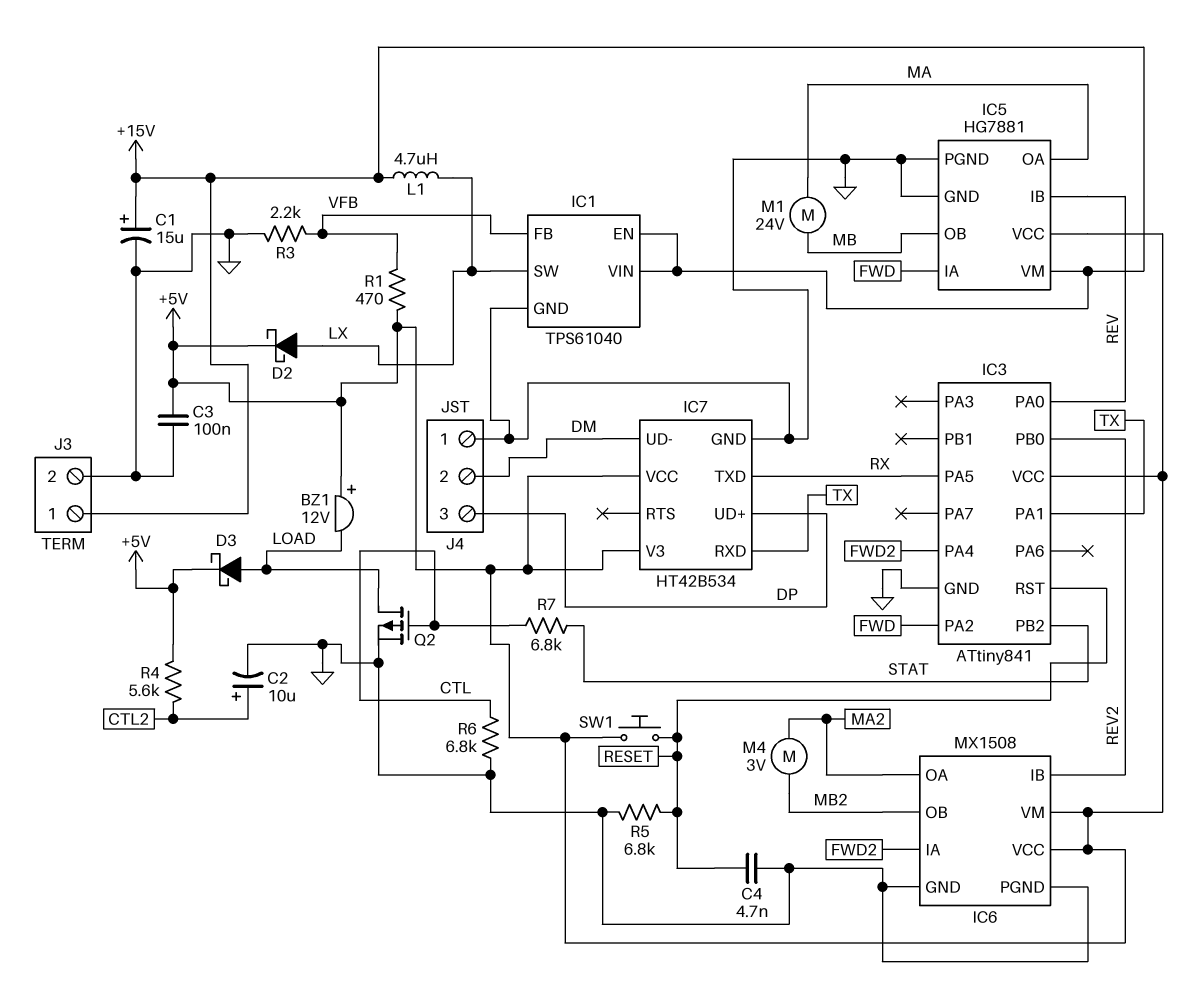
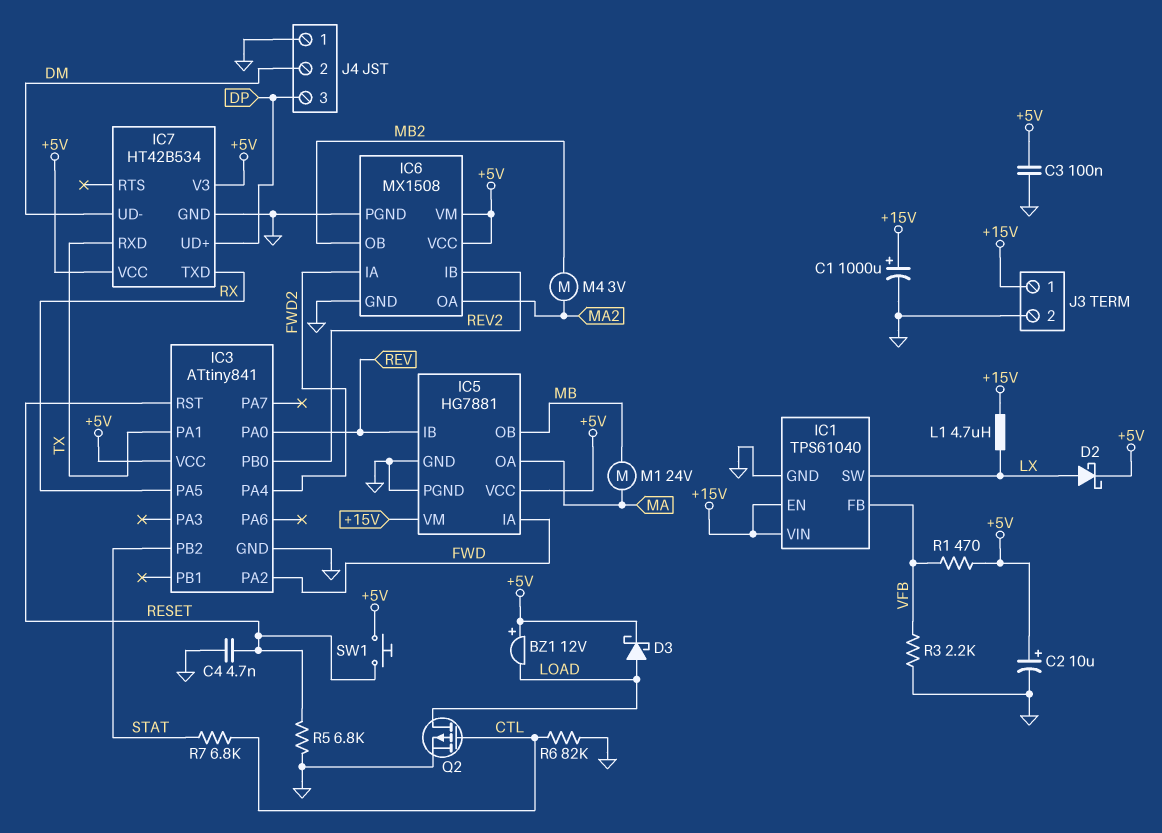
C1: 15uF (plus +15V, minus GND) -> 1000uF (plus +15V, minus GND)
C2: 10uF (plus CTL2, minus GND) -> 10uF (plus +5V, minus GND)
R4: 5.6k (+5V, CTL2) -> none
R6: 6.8k (CTL, GND) -> 82k (CTL, GND)

